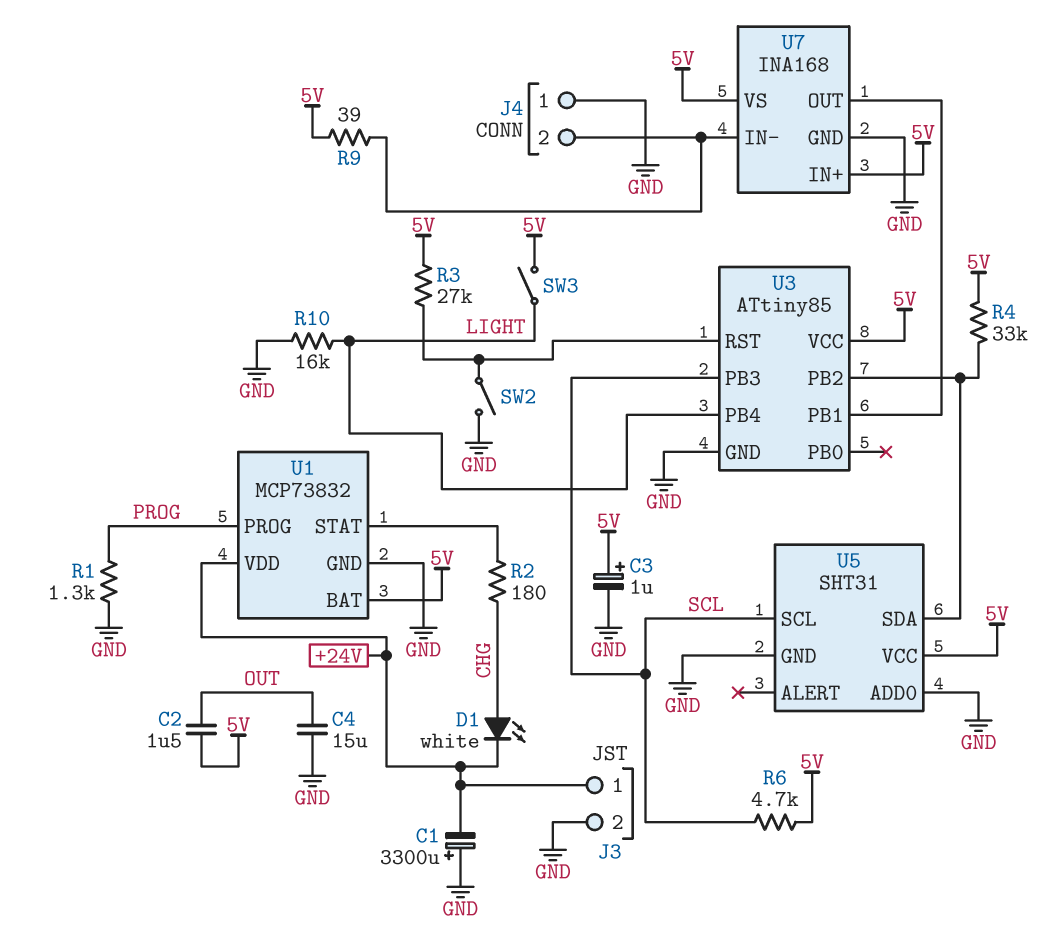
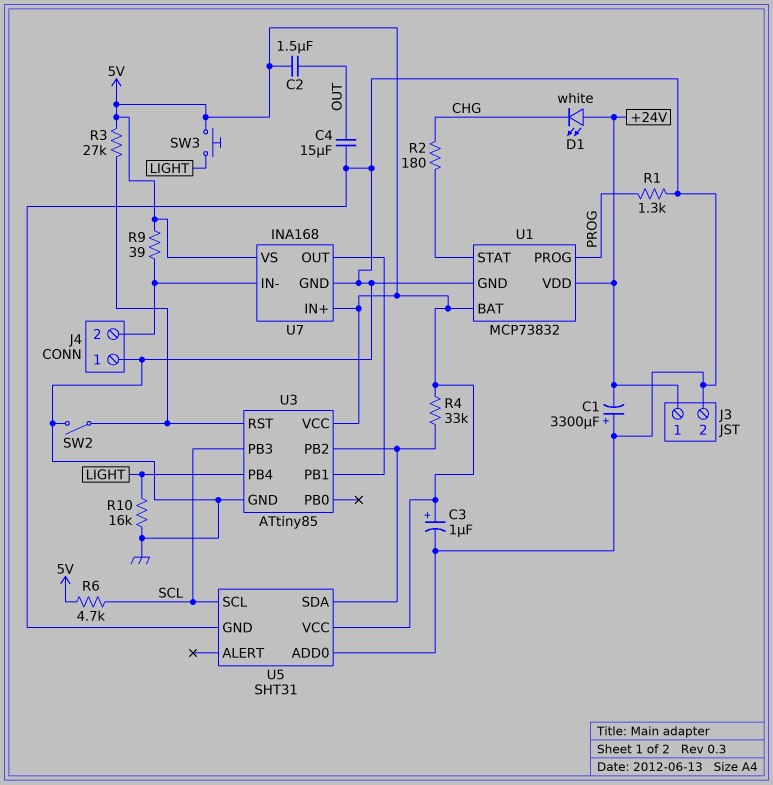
D1: LED white (A CHG, K +24V) -> LED white (A +24V, K CHG)
SW3: switch (5V, LIGHT) -> button (5V, LIGHT)

